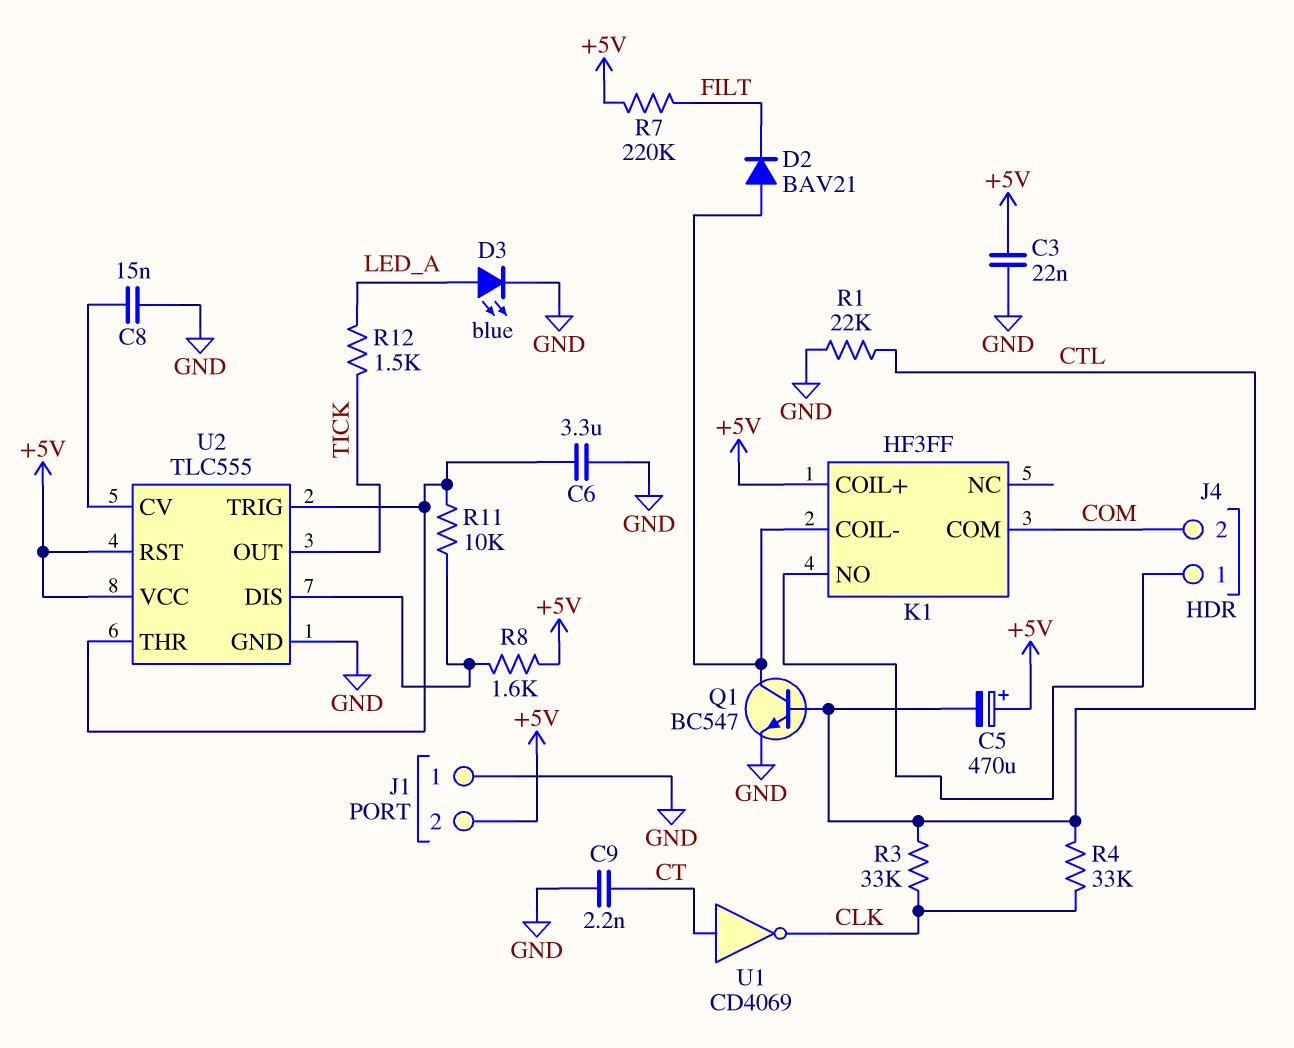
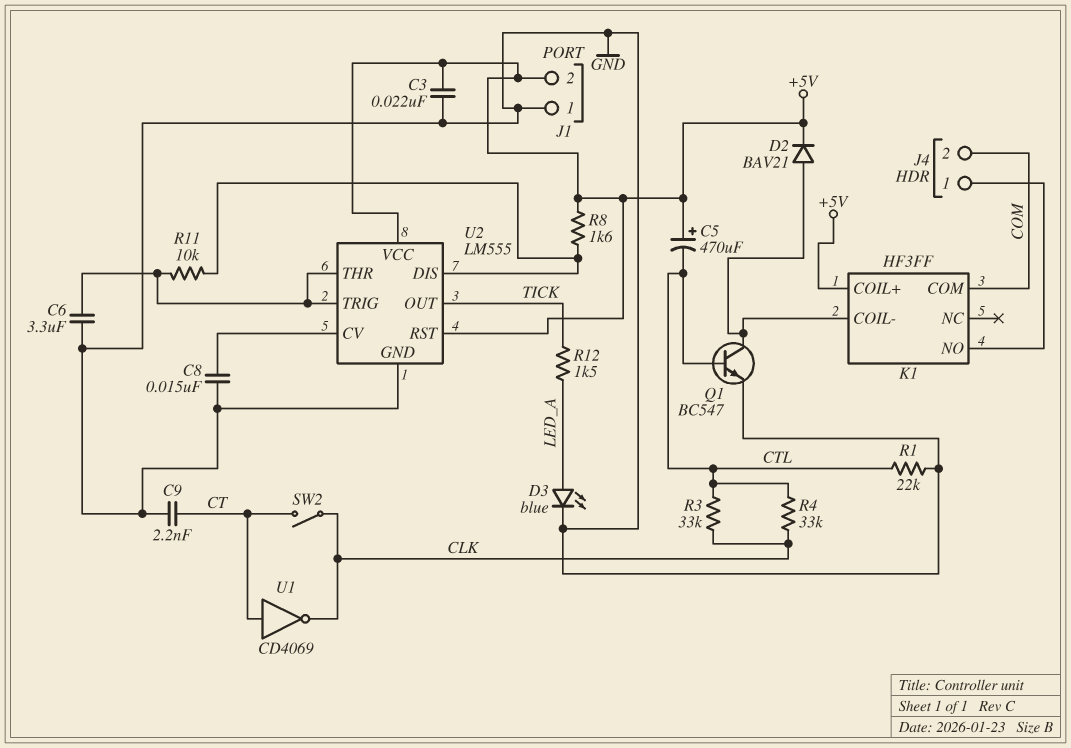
D2: diode BAV21 (A K1/COIL-, K FILT) -> diode BAV21 (A K1/COIL-, K +5V)
R7: 220k (+5V, FILT) -> none
SW2: none -> switch (CLK, CT)
U2: TLC555 -> LM555

